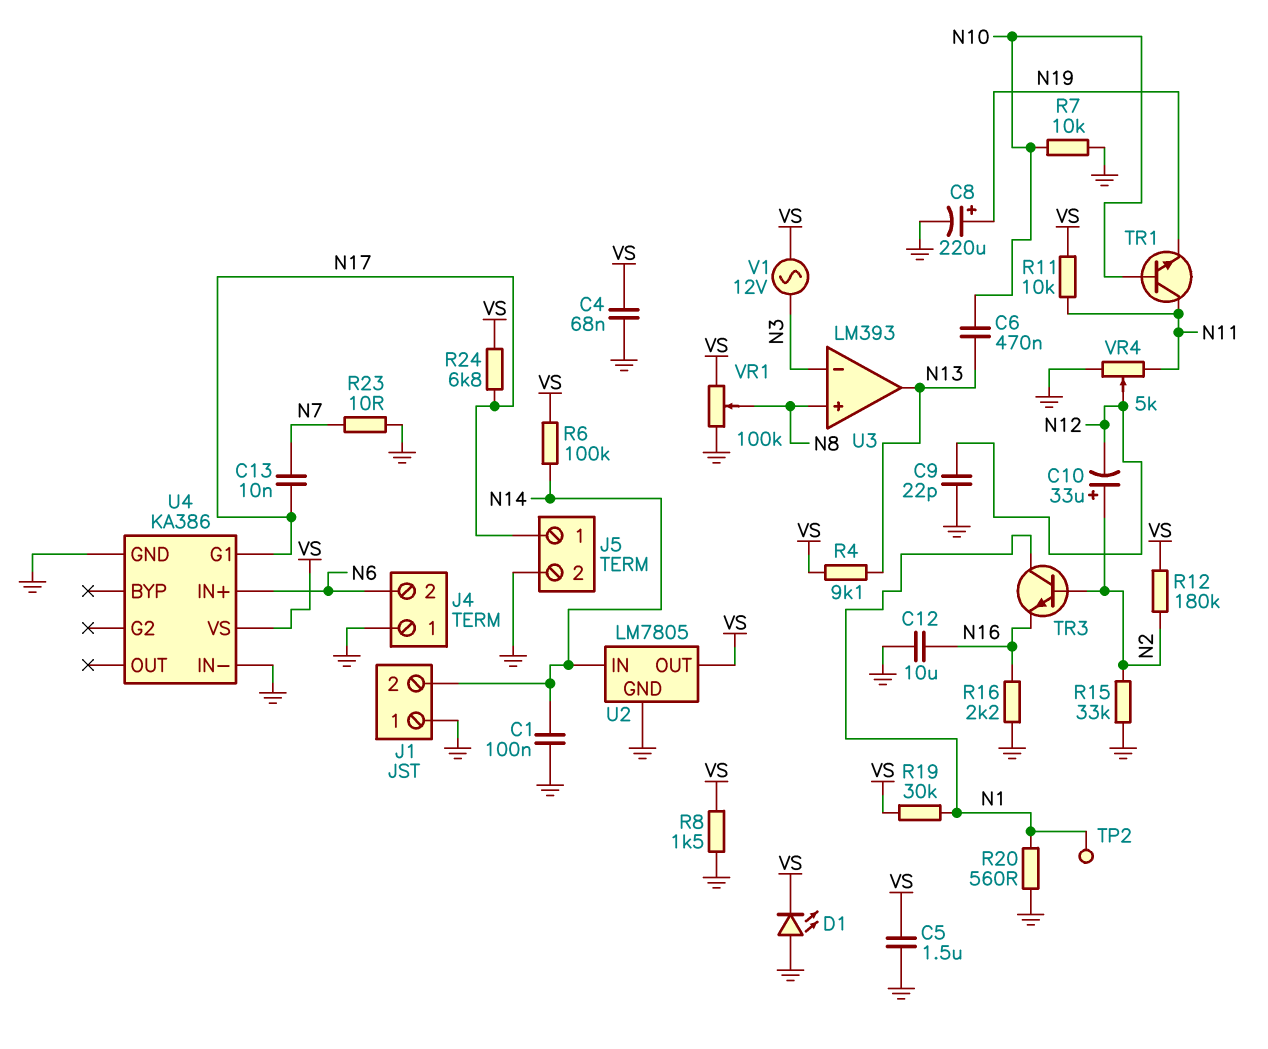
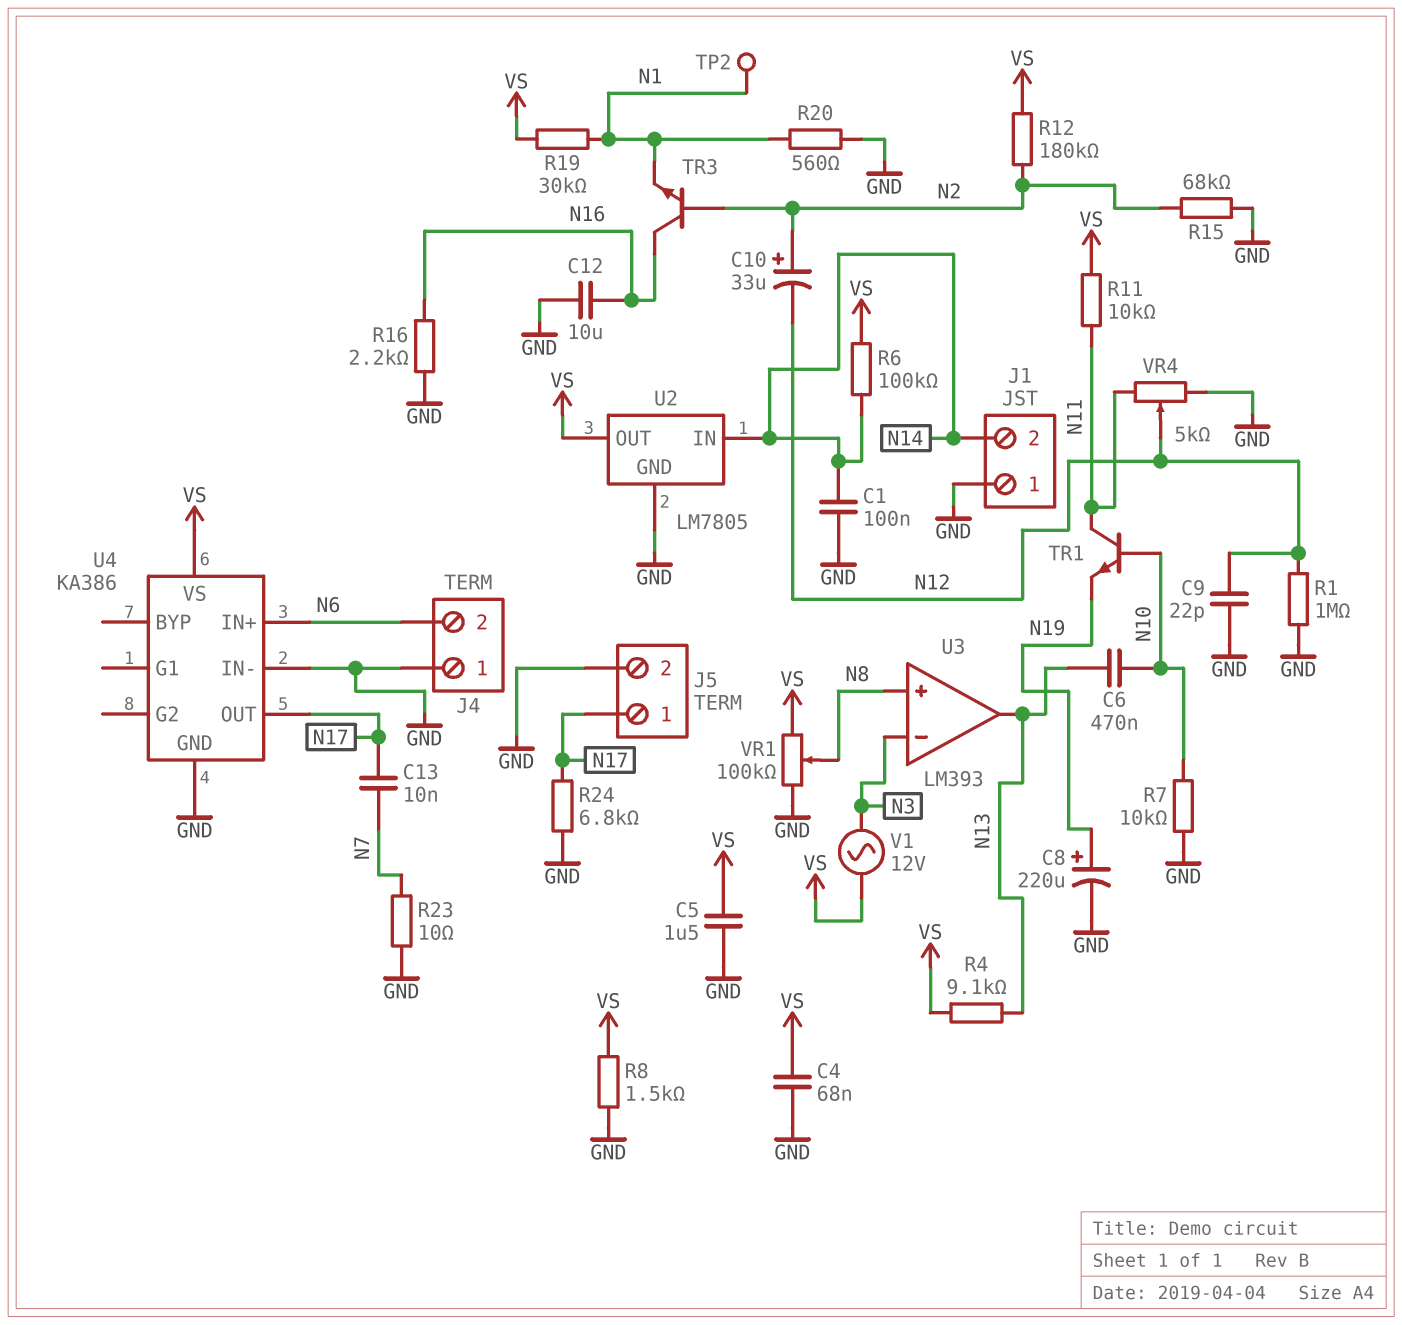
D1: LED (A GND, K VS) -> none
R1: none -> 1M (GND, N12)
R15: 33k (GND, N2) -> 68k (GND, N2)
R24: 6.8k (N17, VS) -> 6.8k (GND, N17)
TR3: NPN (B N2, C N1, E N16) -> NPN (B N2, C N16, E N1)
U4 pin G1: N17 -> none
U4 pin OUT: none -> N17

